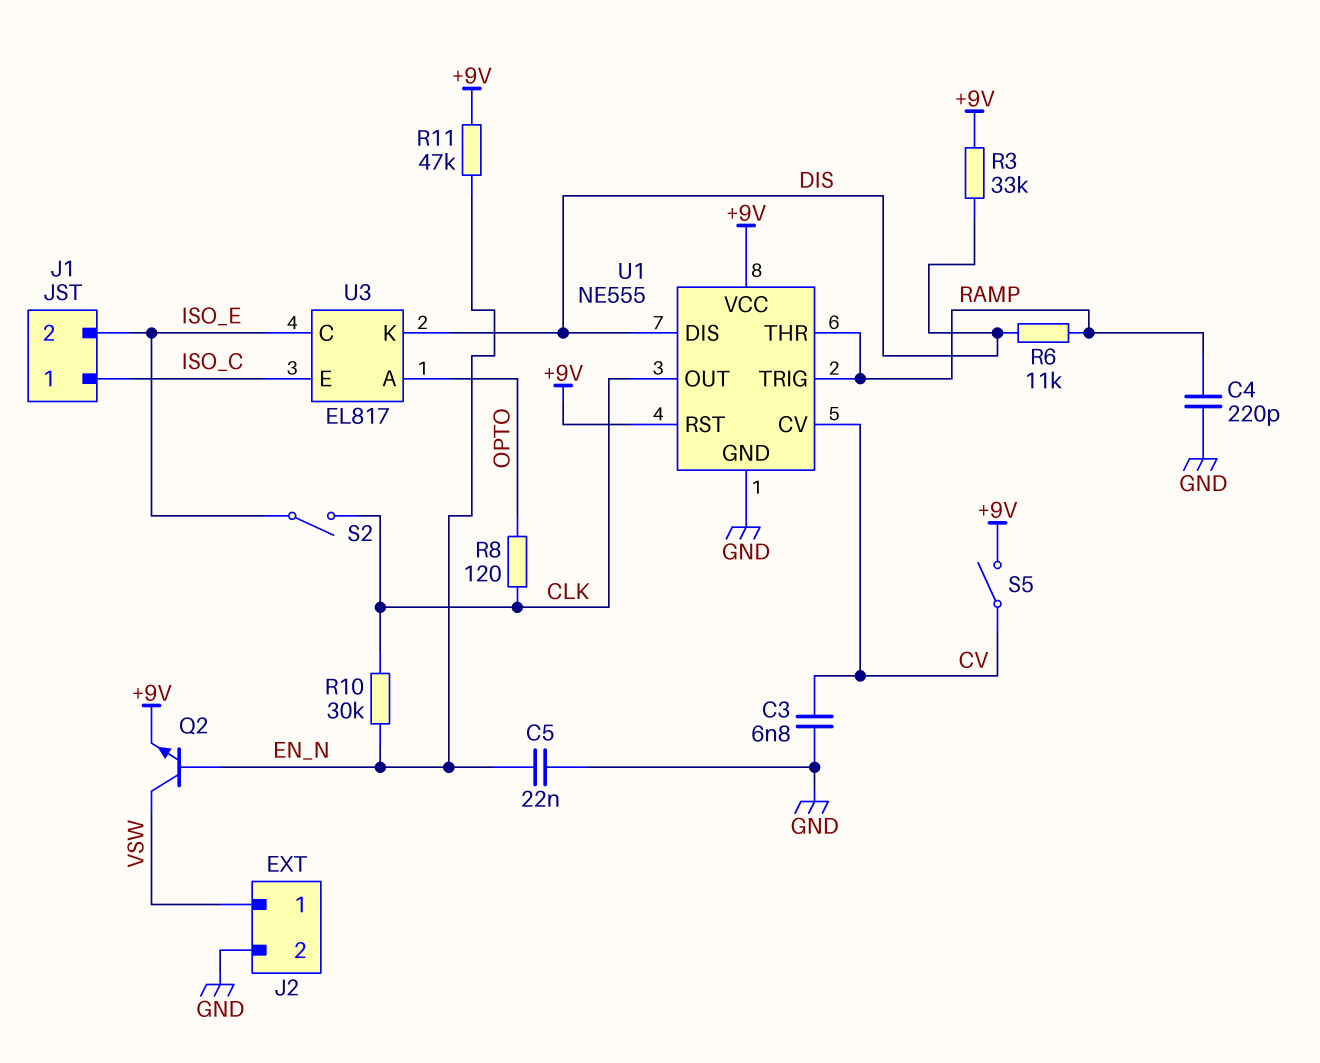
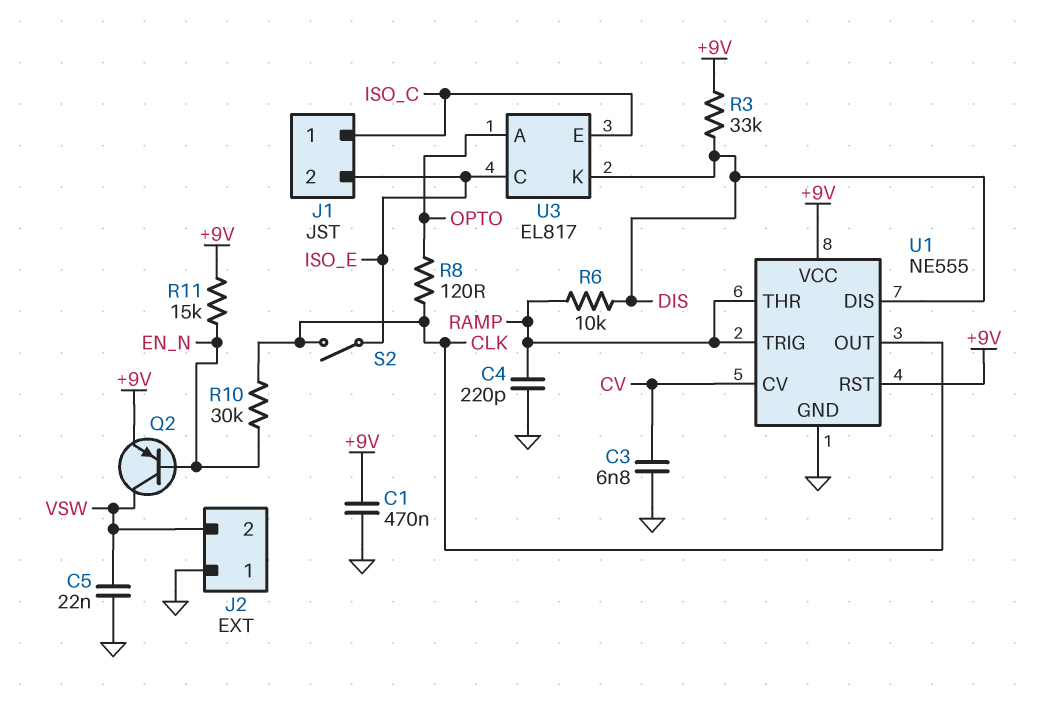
C1: none -> 470nF (+9V, GND)
C5: 22nF (EN_N, GND) -> 22nF (GND, VSW)
J2 pin 1: VSW -> GND
J2 pin 2: GND -> VSW
Q2: NPN (B EN_N, C VSW, E +9V) -> PNP (B EN_N, C VSW, E +9V)
R6: 11k (DIS, RAMP) -> 10k (DIS, RAMP)
R11: 47k (+9V, EN_N) -> 15k (+9V, EN_N)
S5: switch (+9V, CV) -> none

